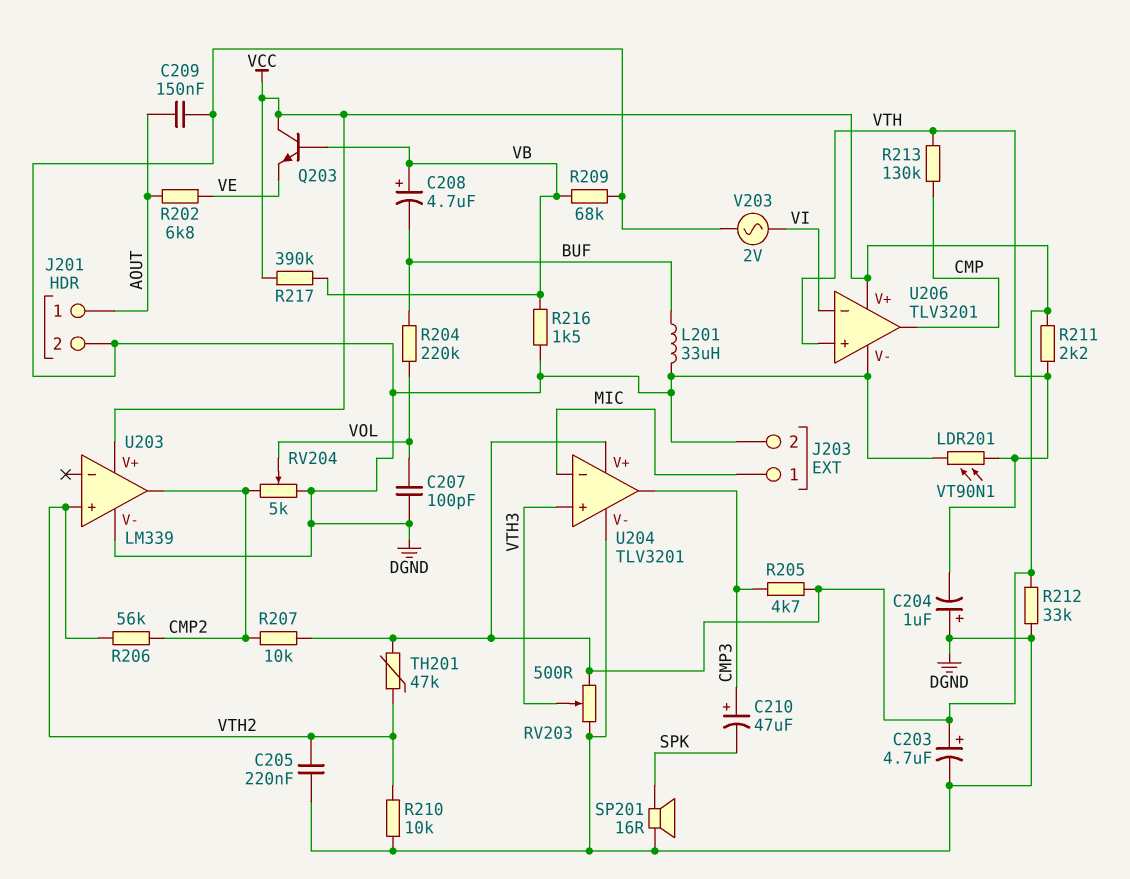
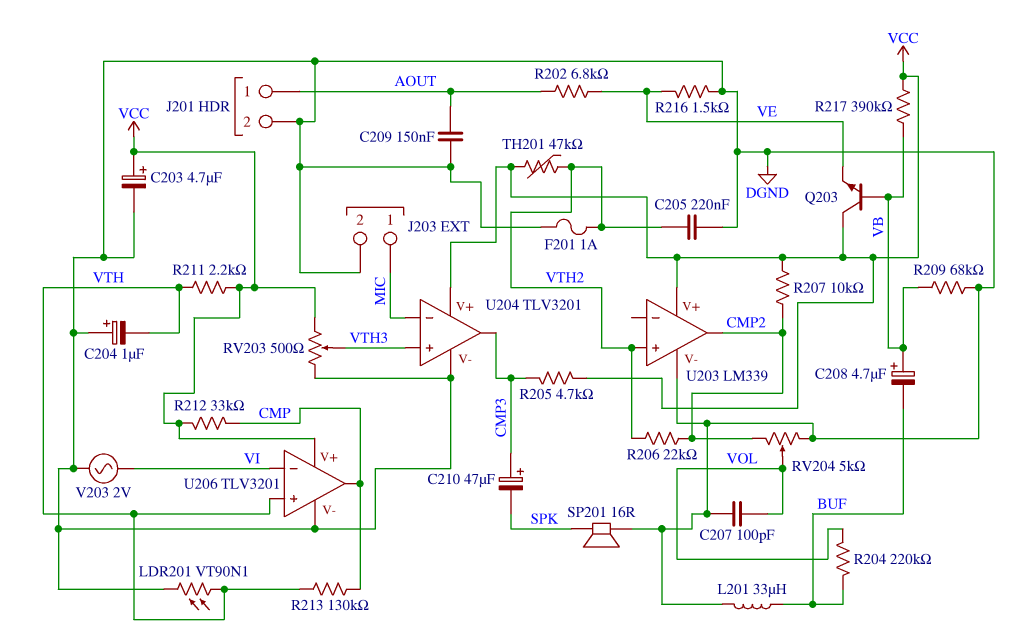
F201: none -> 1A (DGND, VTH2)
R206: 56k (CMP2, VTH2) -> 22k (CMP2, VTH2)
R210: 10k (DGND, VTH2) -> none
R212: 33k (DGND, VCC) -> 33k (CMP, VCC)
R216: 1.5k (DGND, VB) -> 1.5k (DGND, VE)

